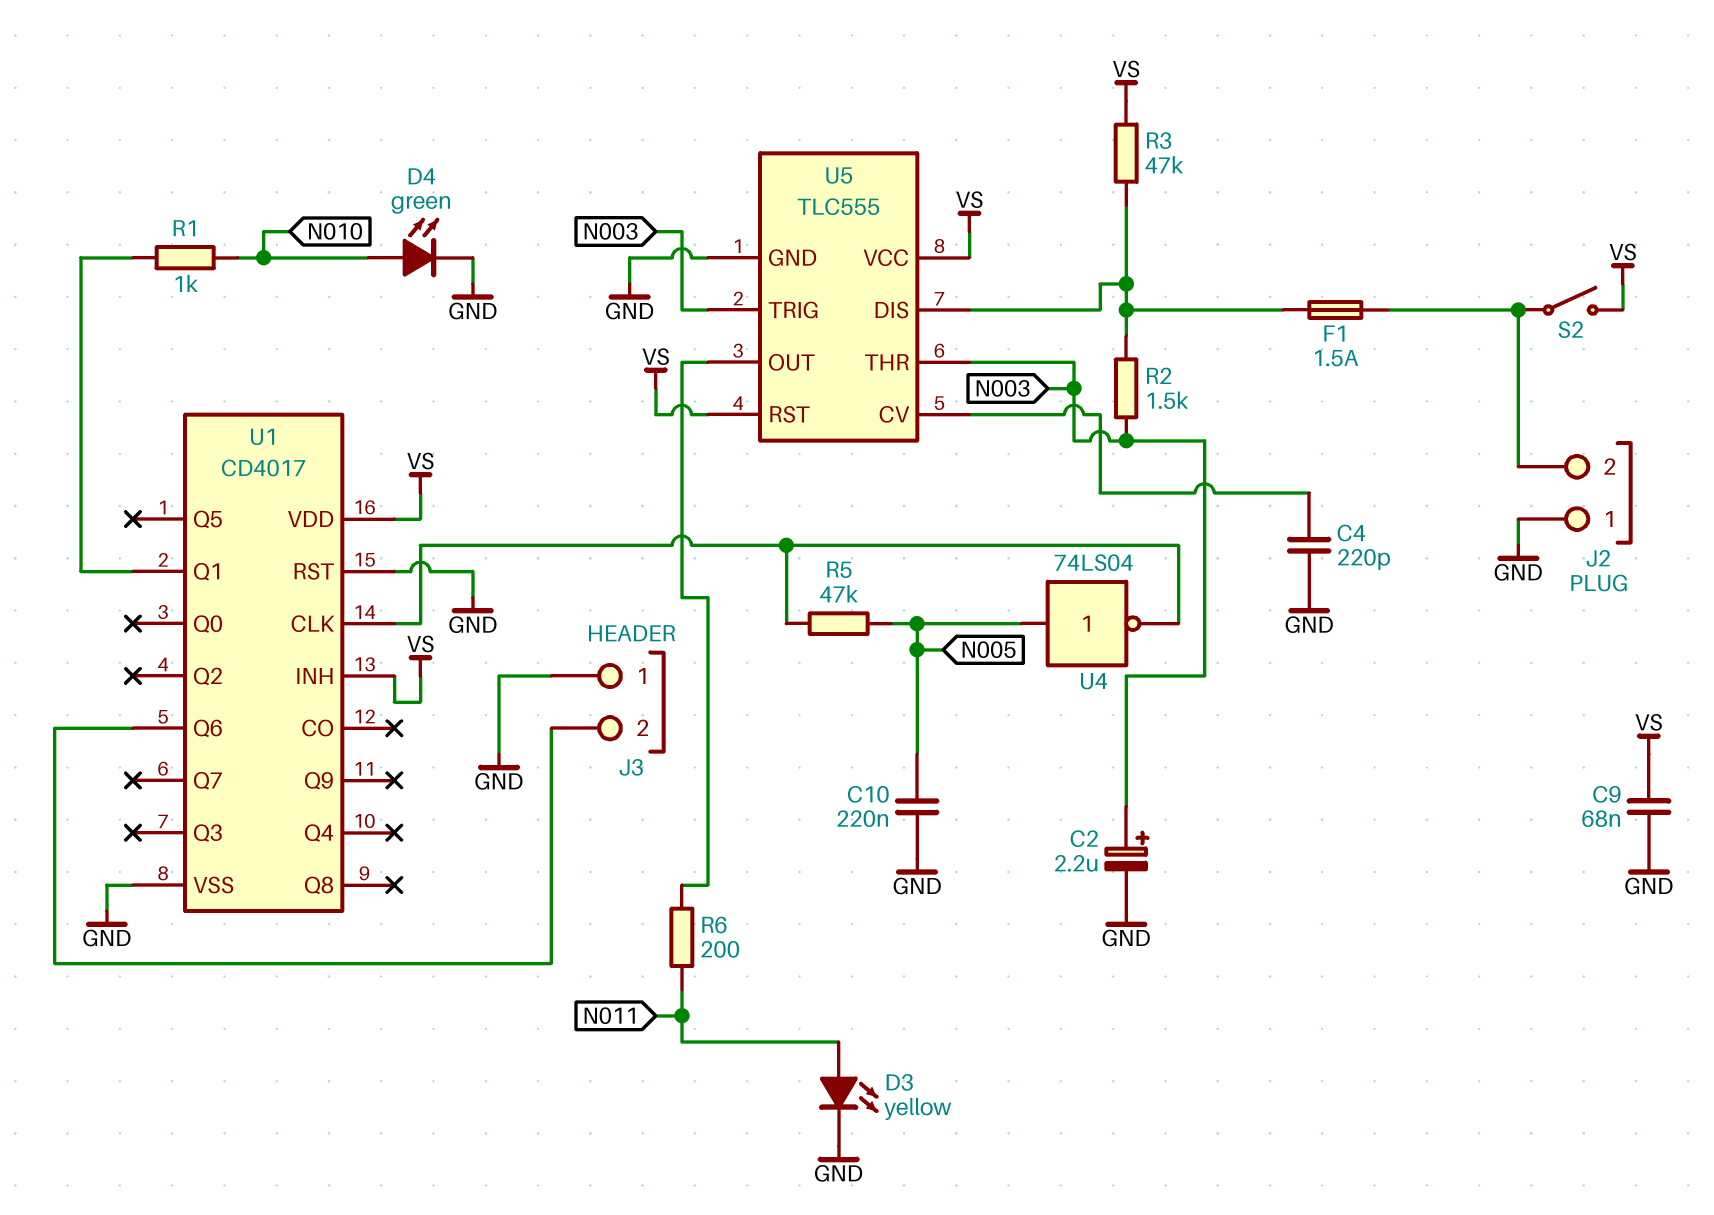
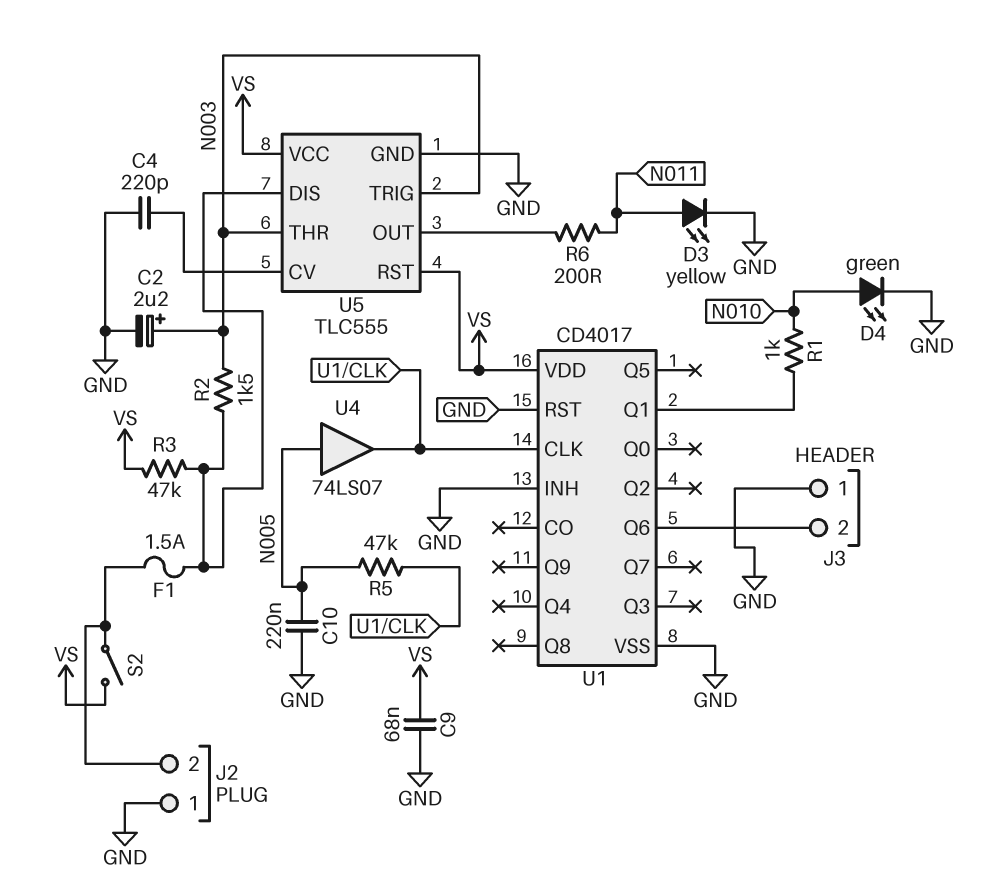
U1 pin INH: VS -> GND
U4: NOT 74LS04 (in N005, out U1/CLK) -> buffer 74LS07 (in N005, out U1/CLK)

